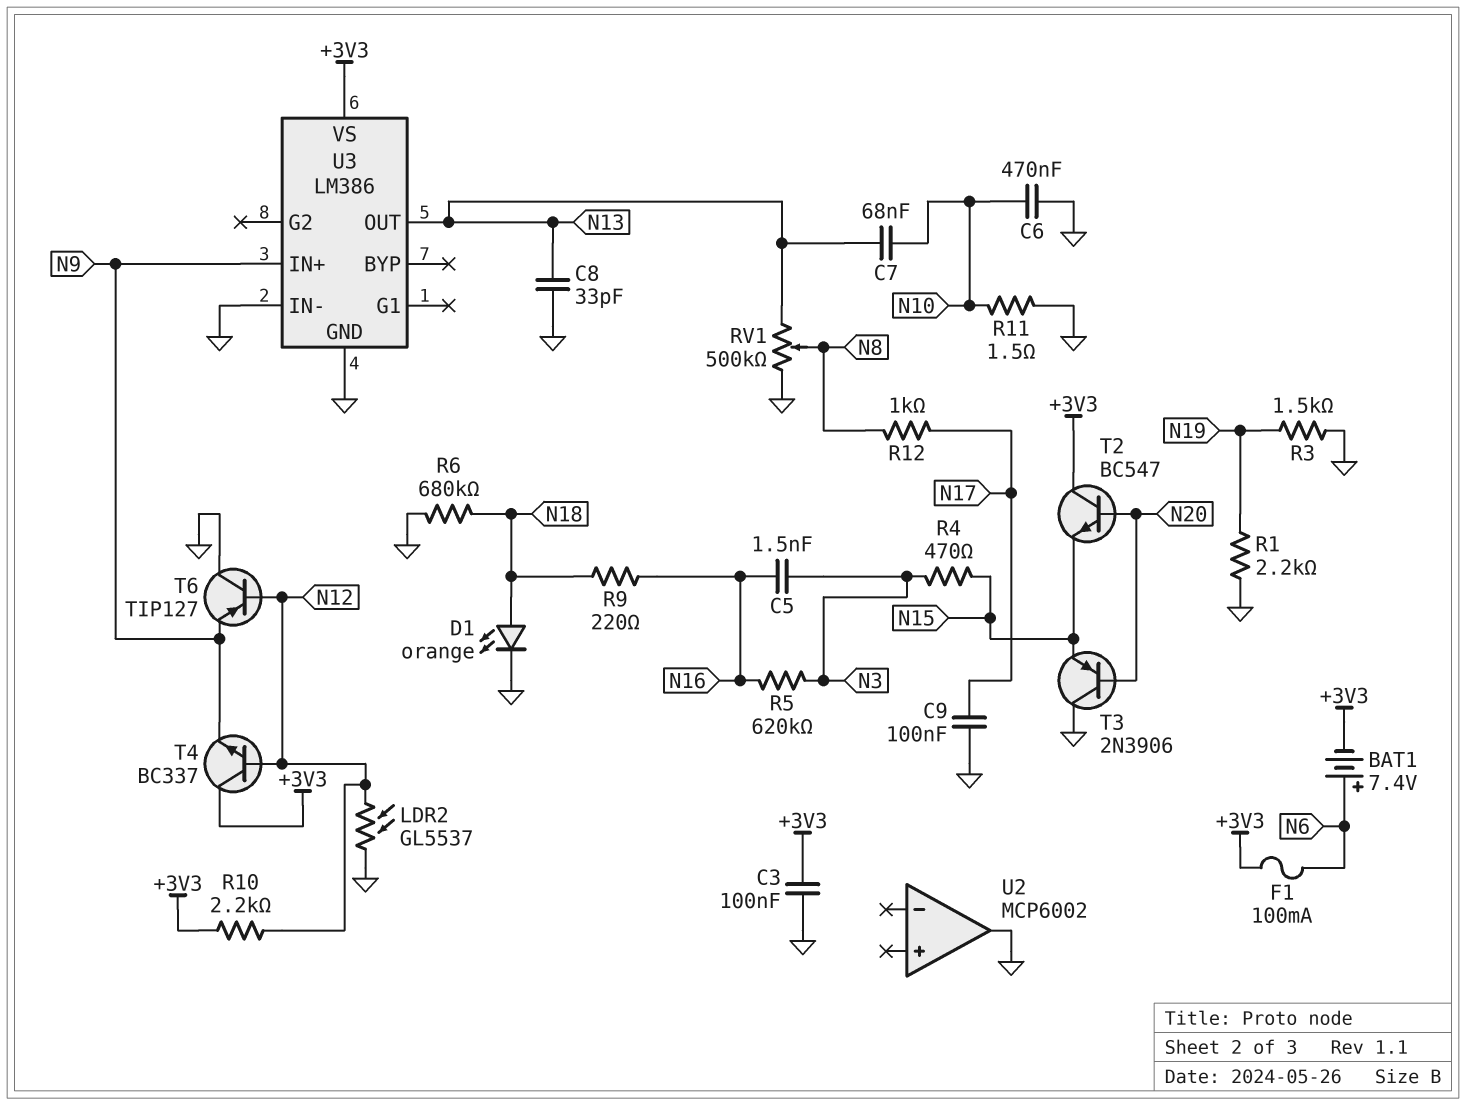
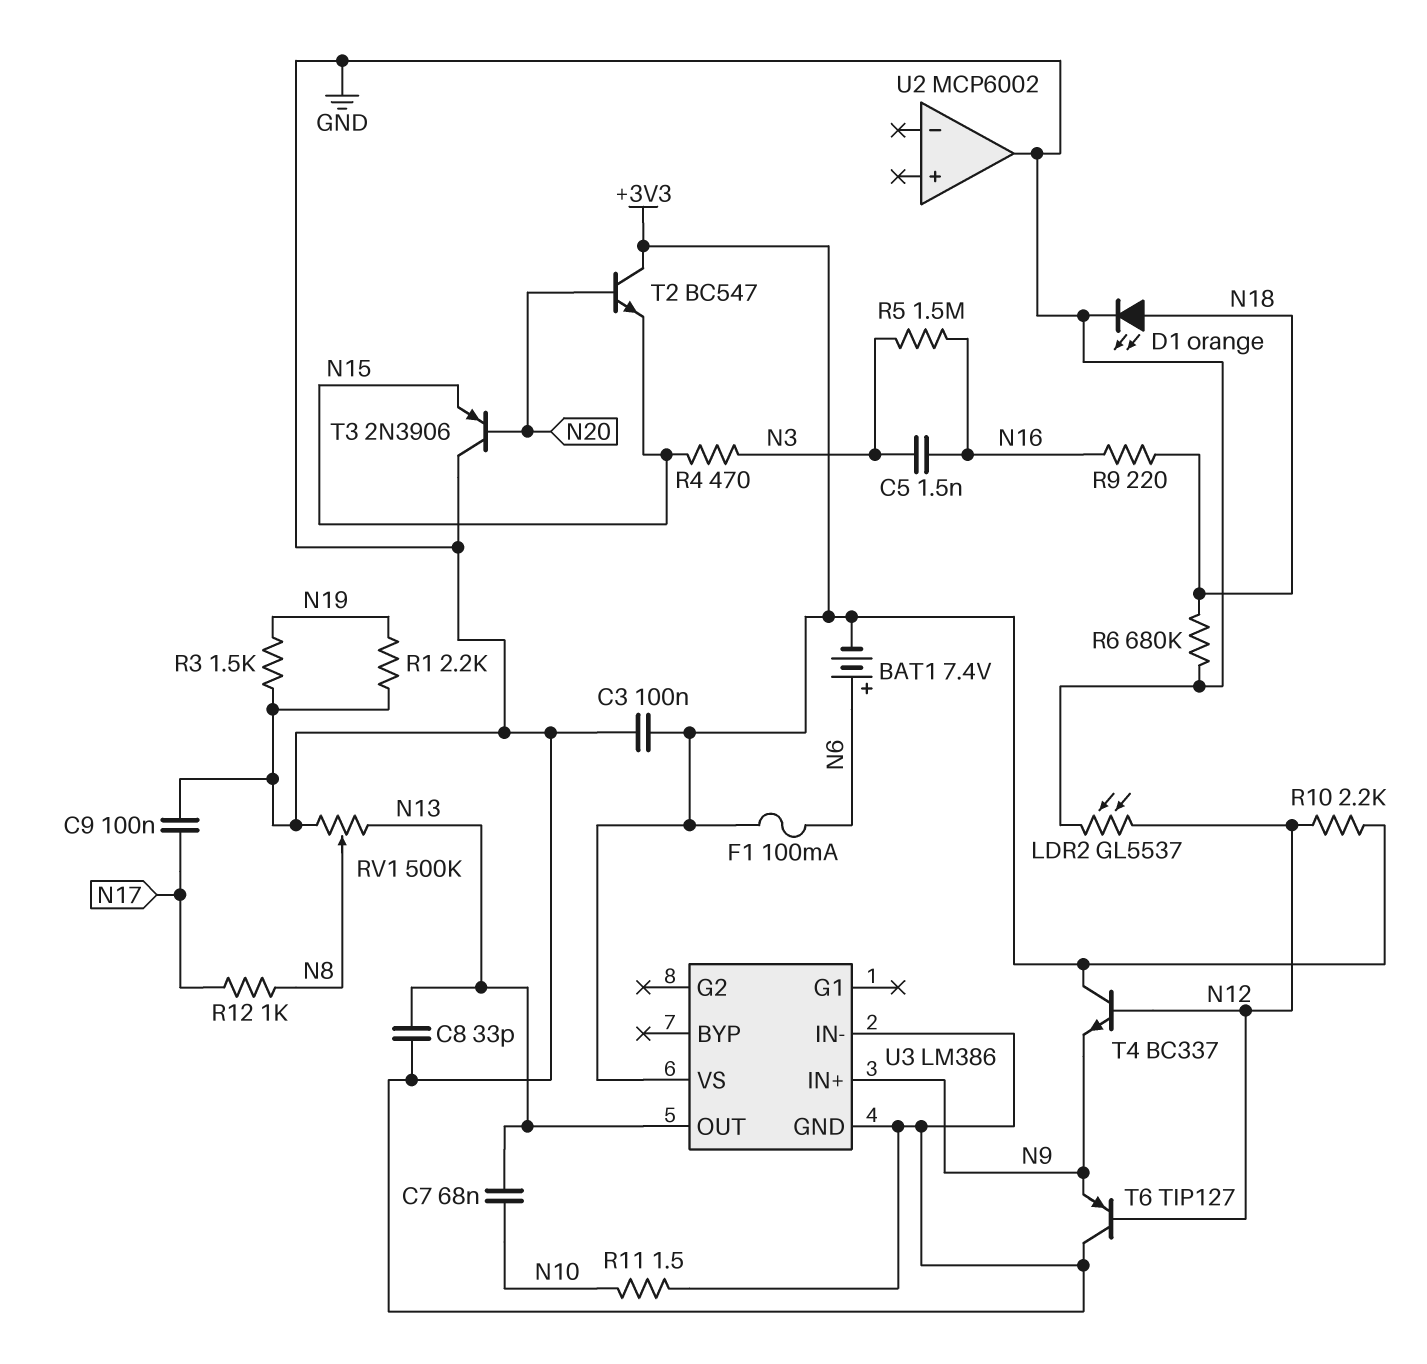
C6: 470nF (GND, N10) -> none
R5: 620k (N3, N16) -> 1.5M (N3, N16)

